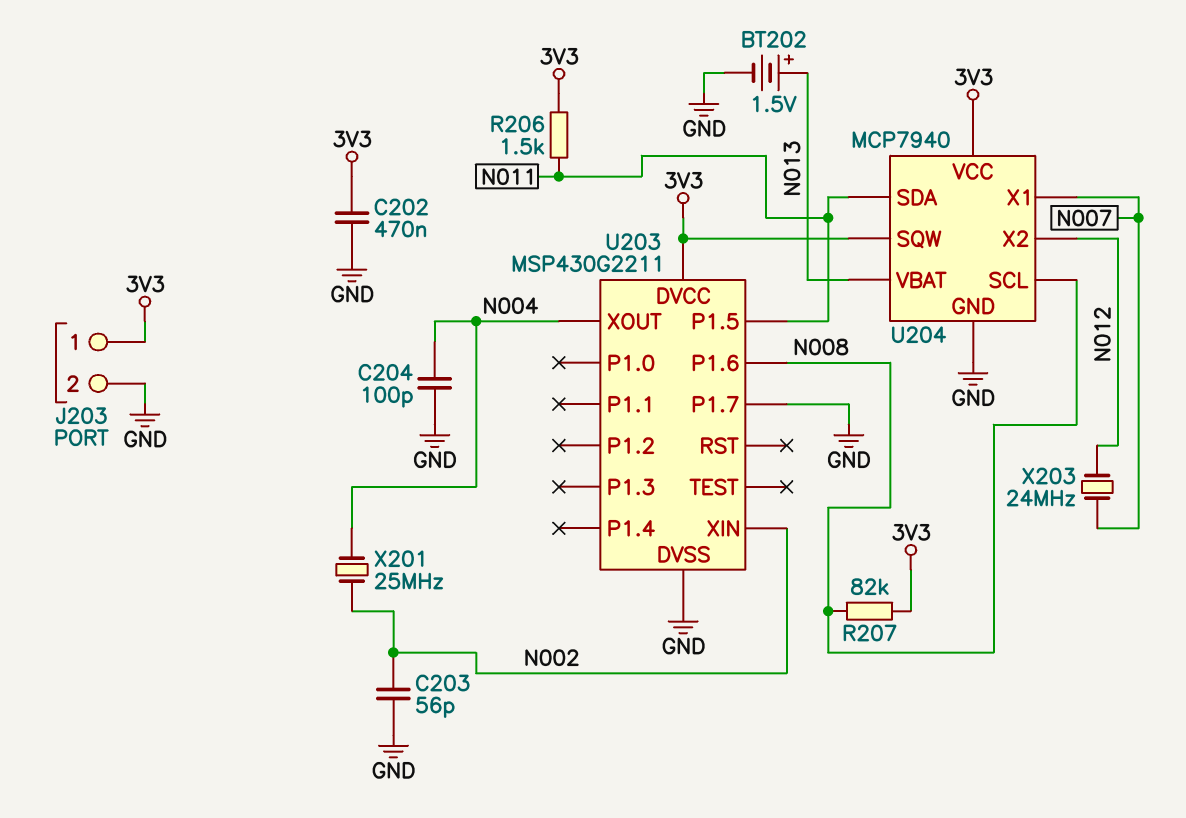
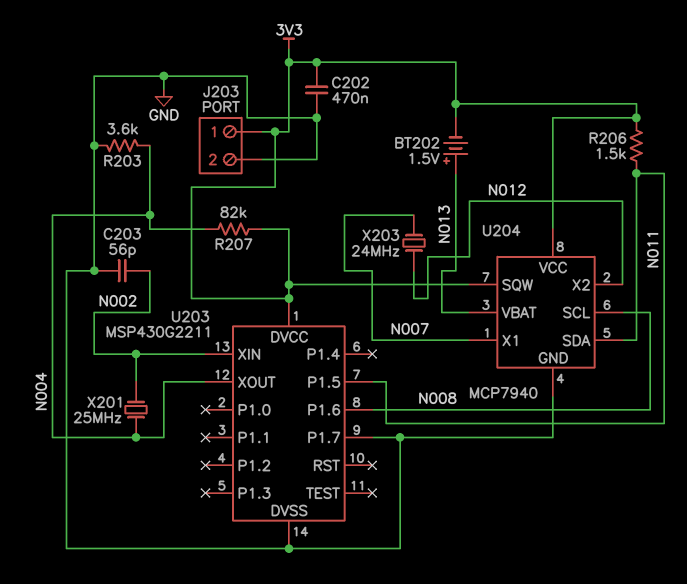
BT202: 1.5V (plus N013, minus GND) -> 1.5V (plus N013, minus 3V3)
C204: 100pF (GND, N004) -> none
R203: none -> 3.6k (GND, N004)
R207: 82k (3V3, N008) -> 82k (3V3, N004)

